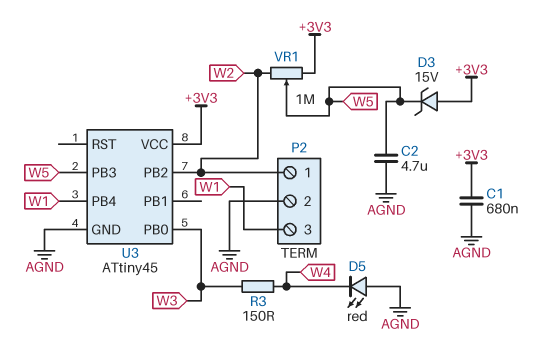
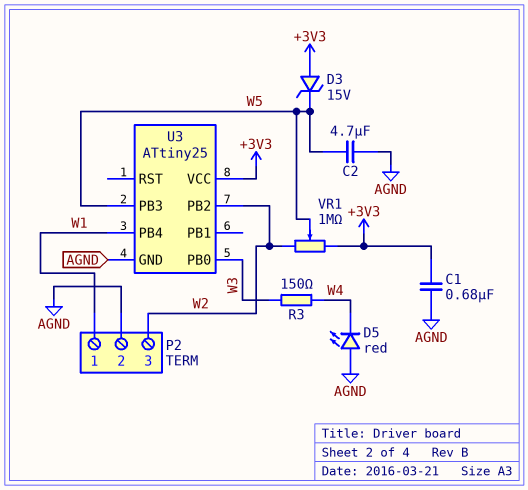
P2 pin 1: W2 -> W1
P2 pin 3: W1 -> W2
U3: ATtiny45 -> ATtiny25

